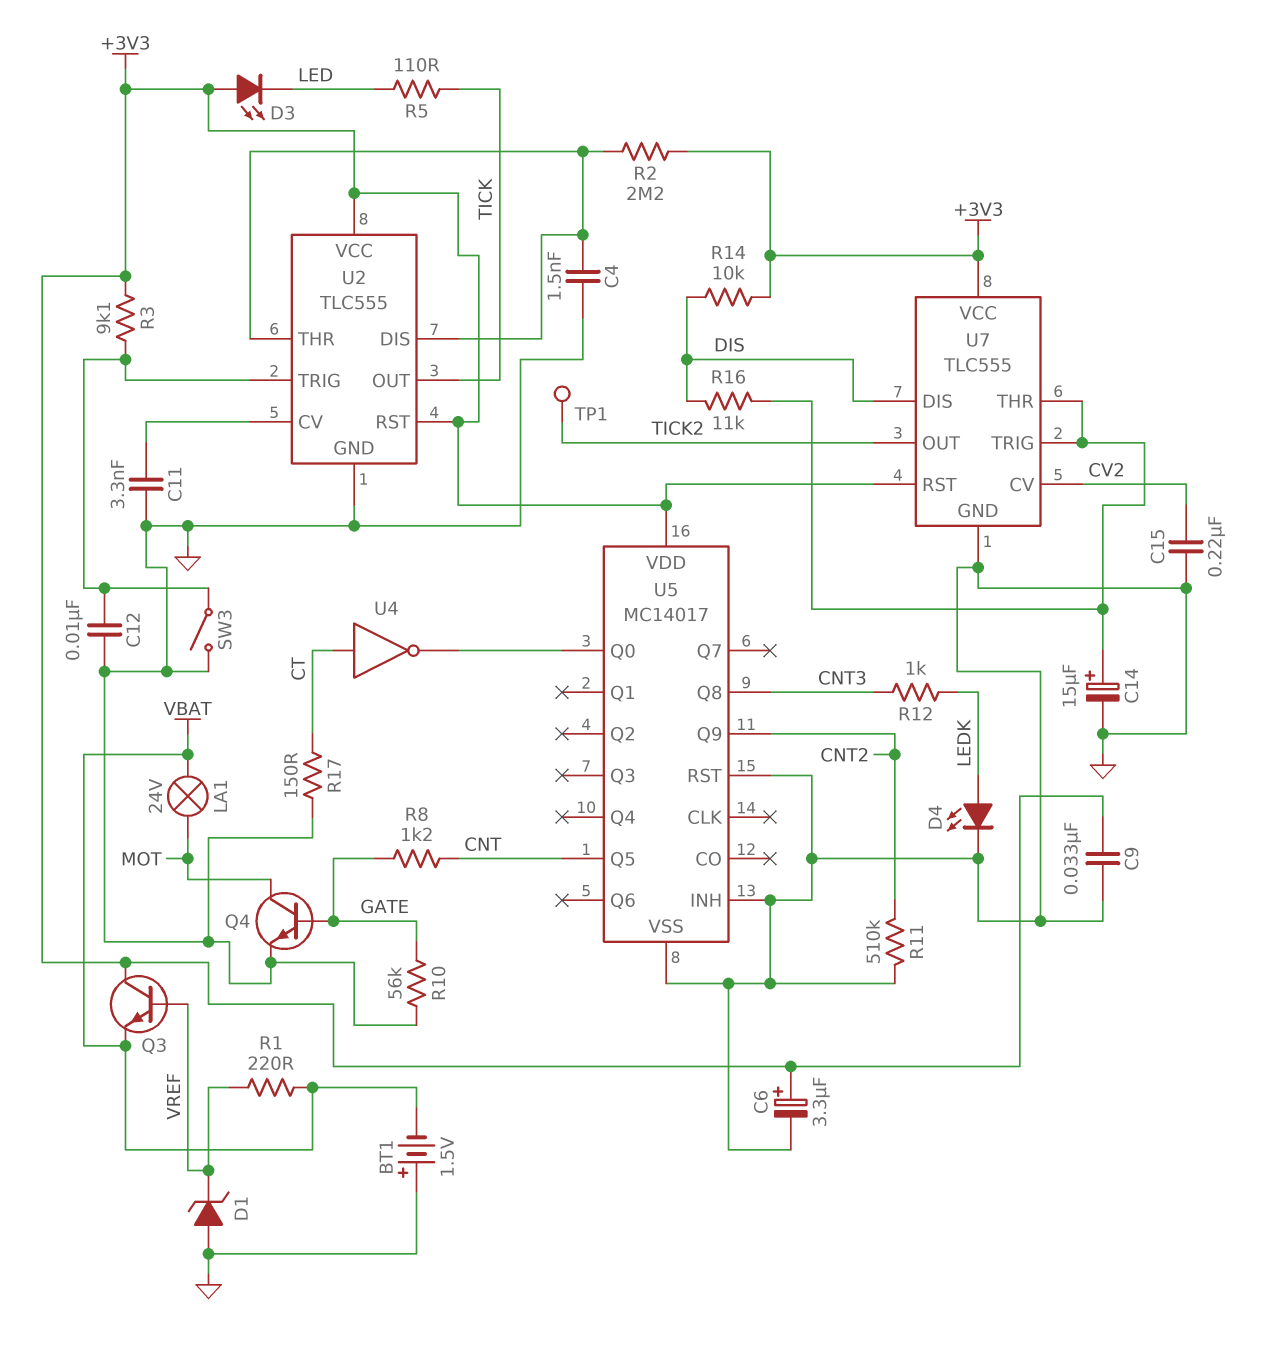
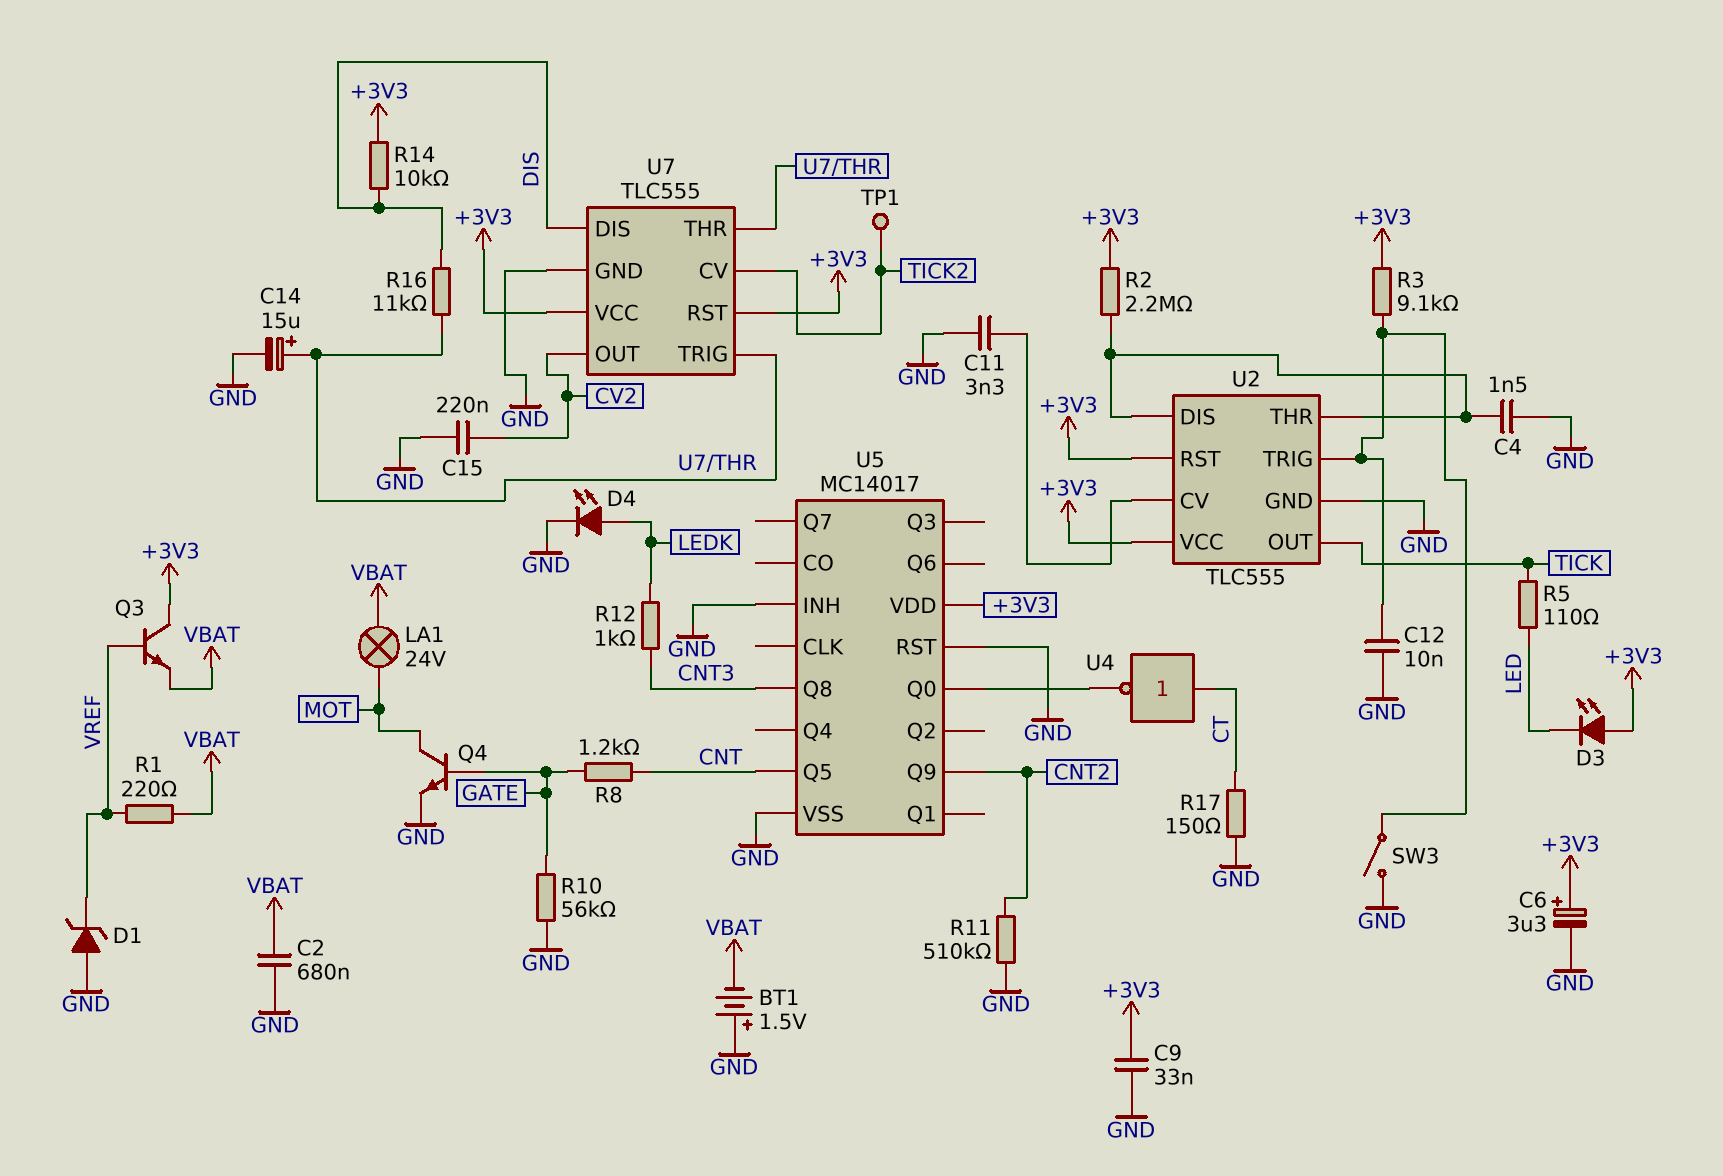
C2: none -> 680nF (GND, VBAT)
U7 pin CV: CV2 -> TICK2
U7 pin OUT: TICK2 -> CV2

